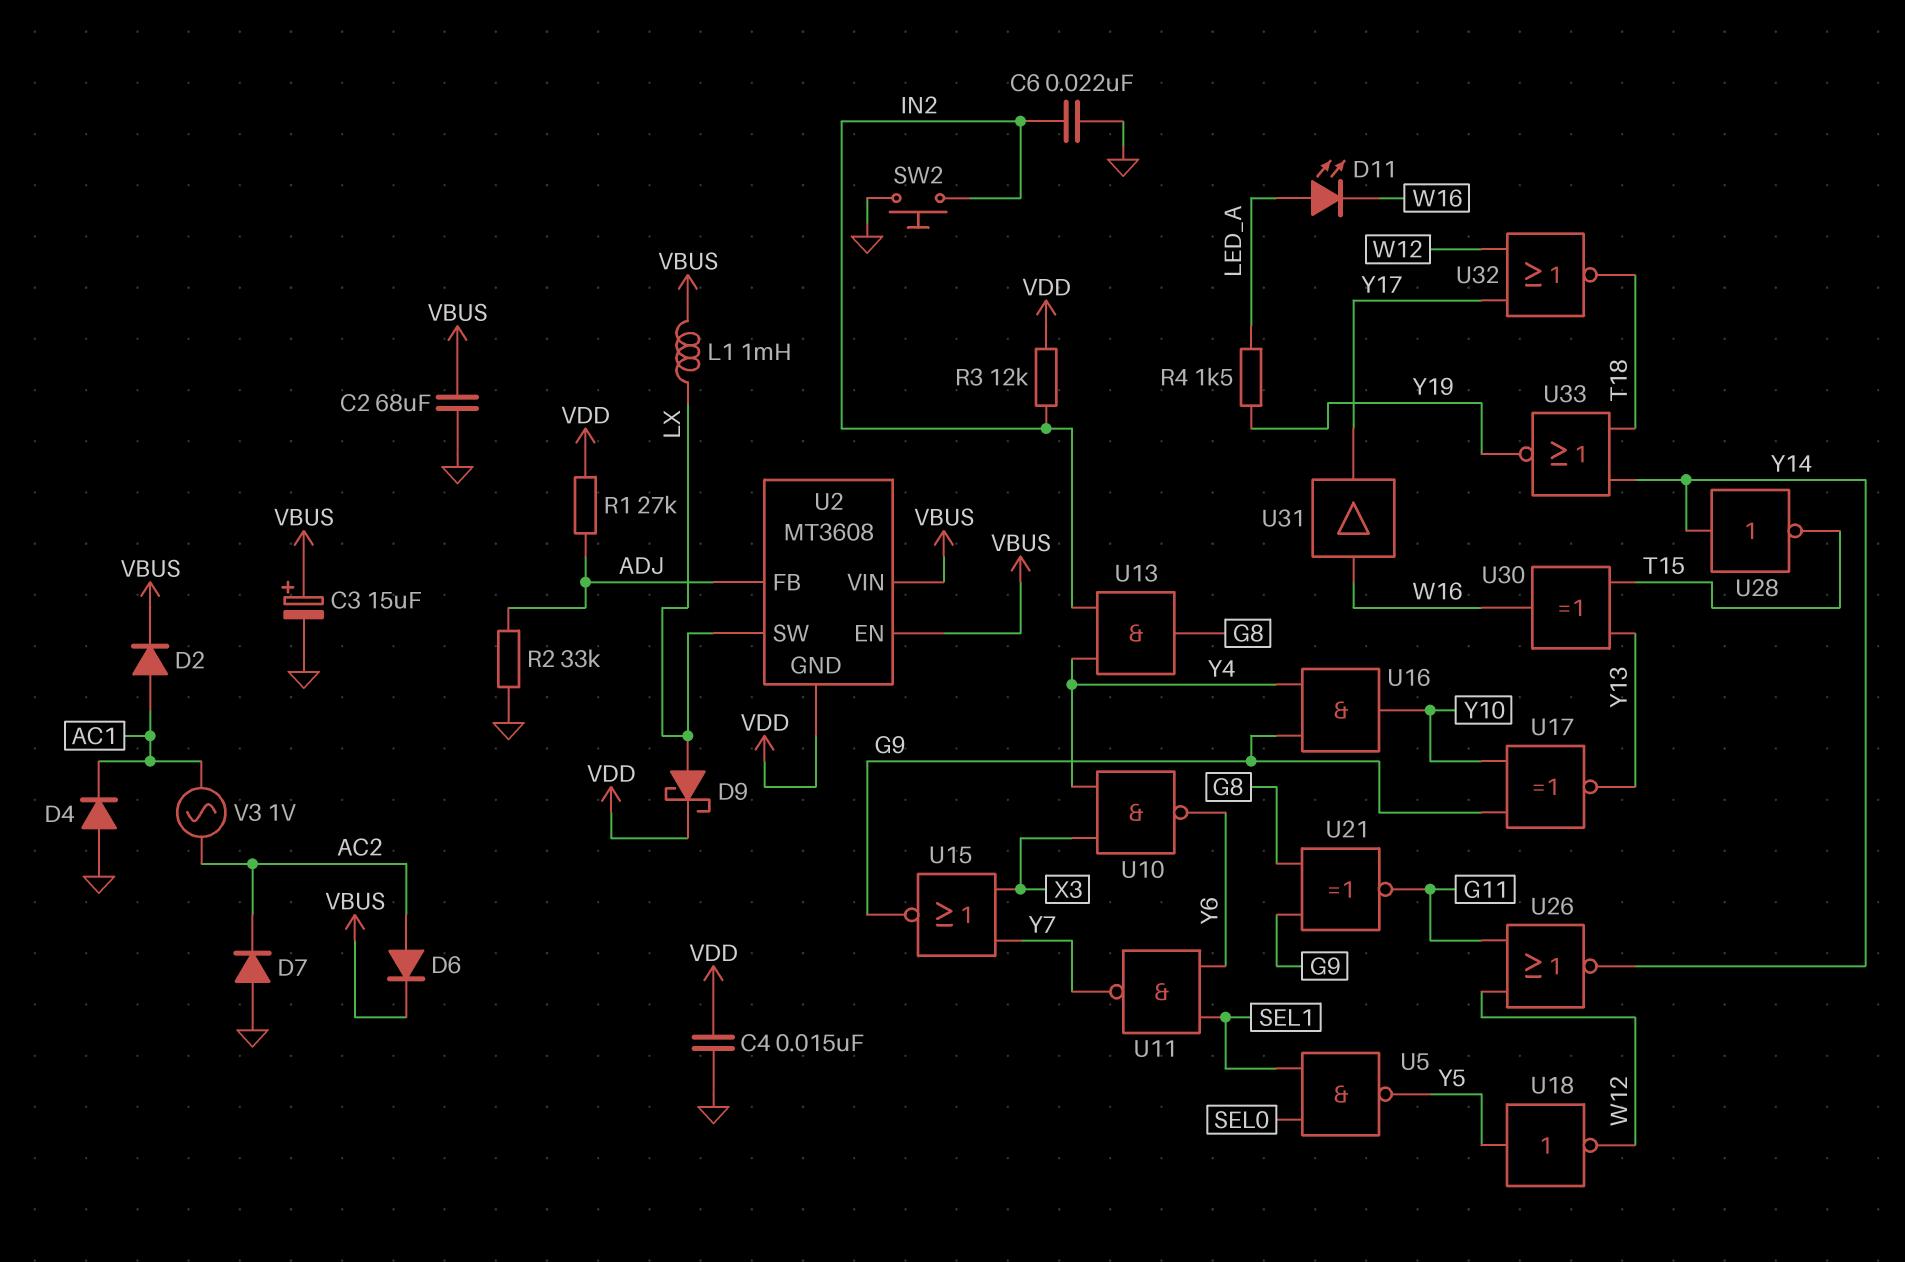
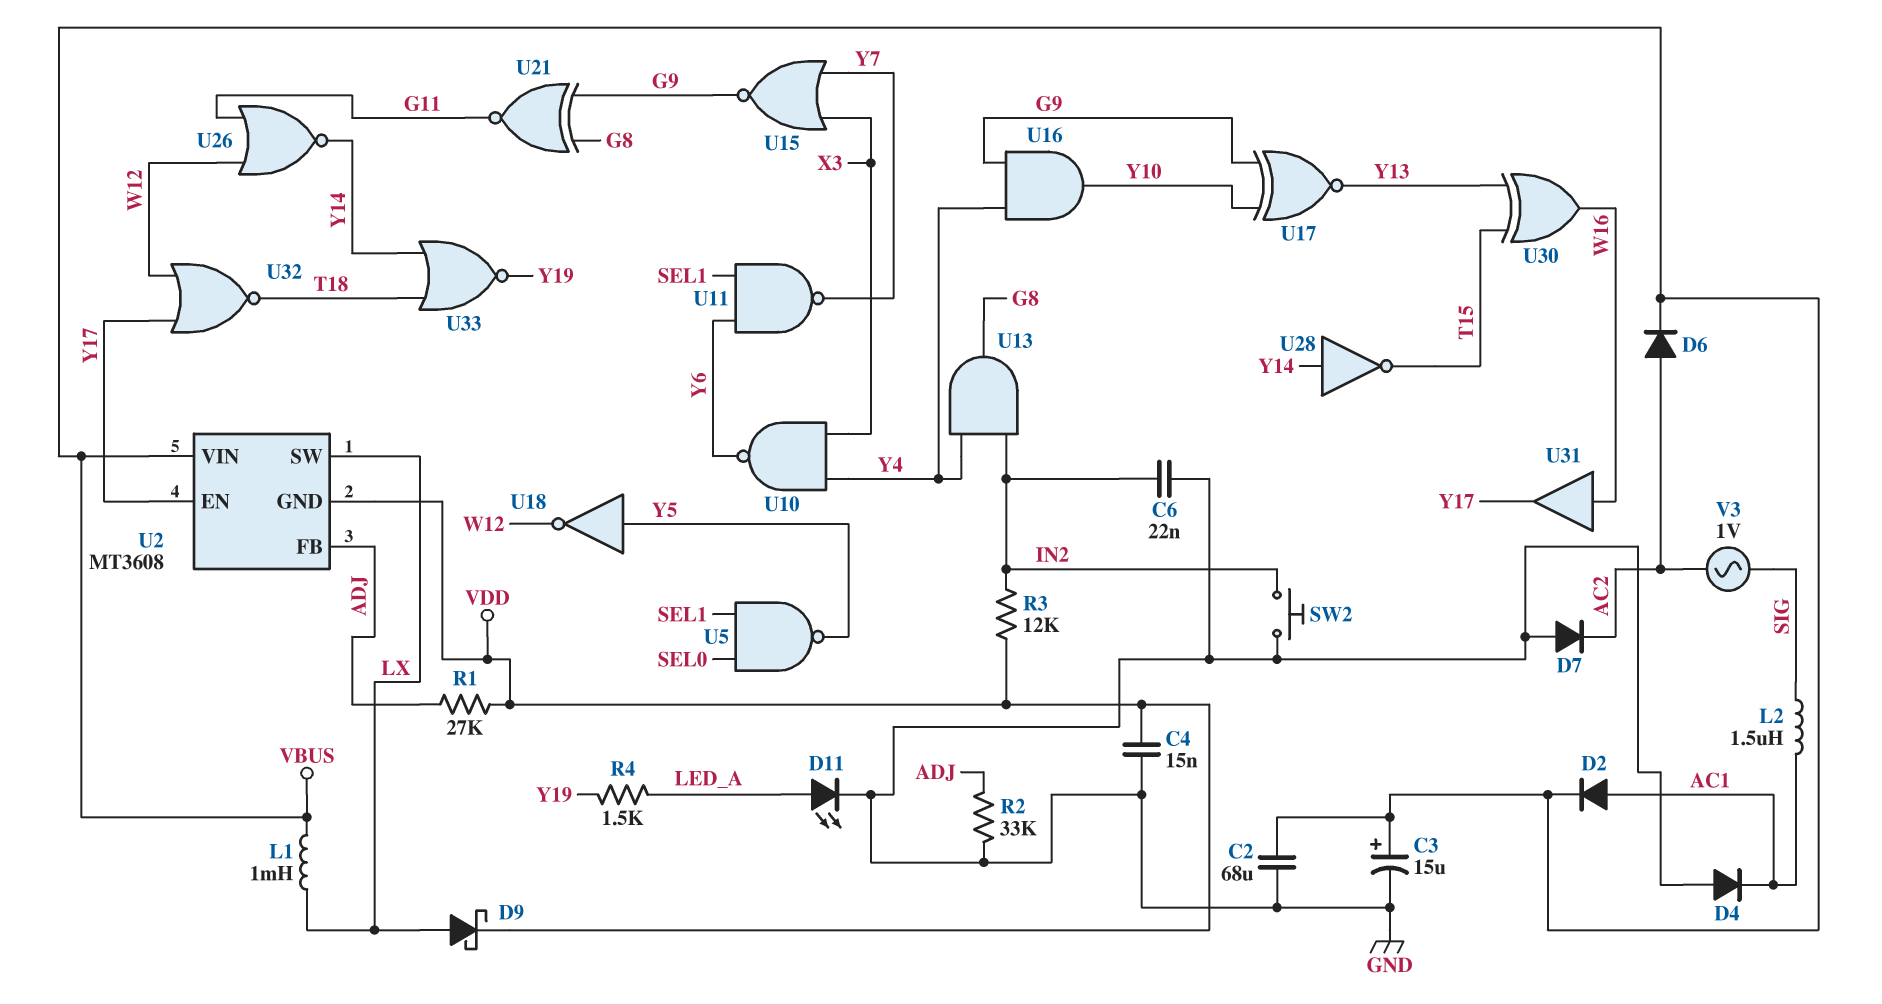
D11: LED (A LED_A, K W16) -> LED (A LED_A, K GND)
L2: none -> 1.5uH (AC1, SIG)
U2 pin EN: VBUS -> Y17
V3: AC 1V (AC1, AC2) -> AC 1V (AC2, SIG)

